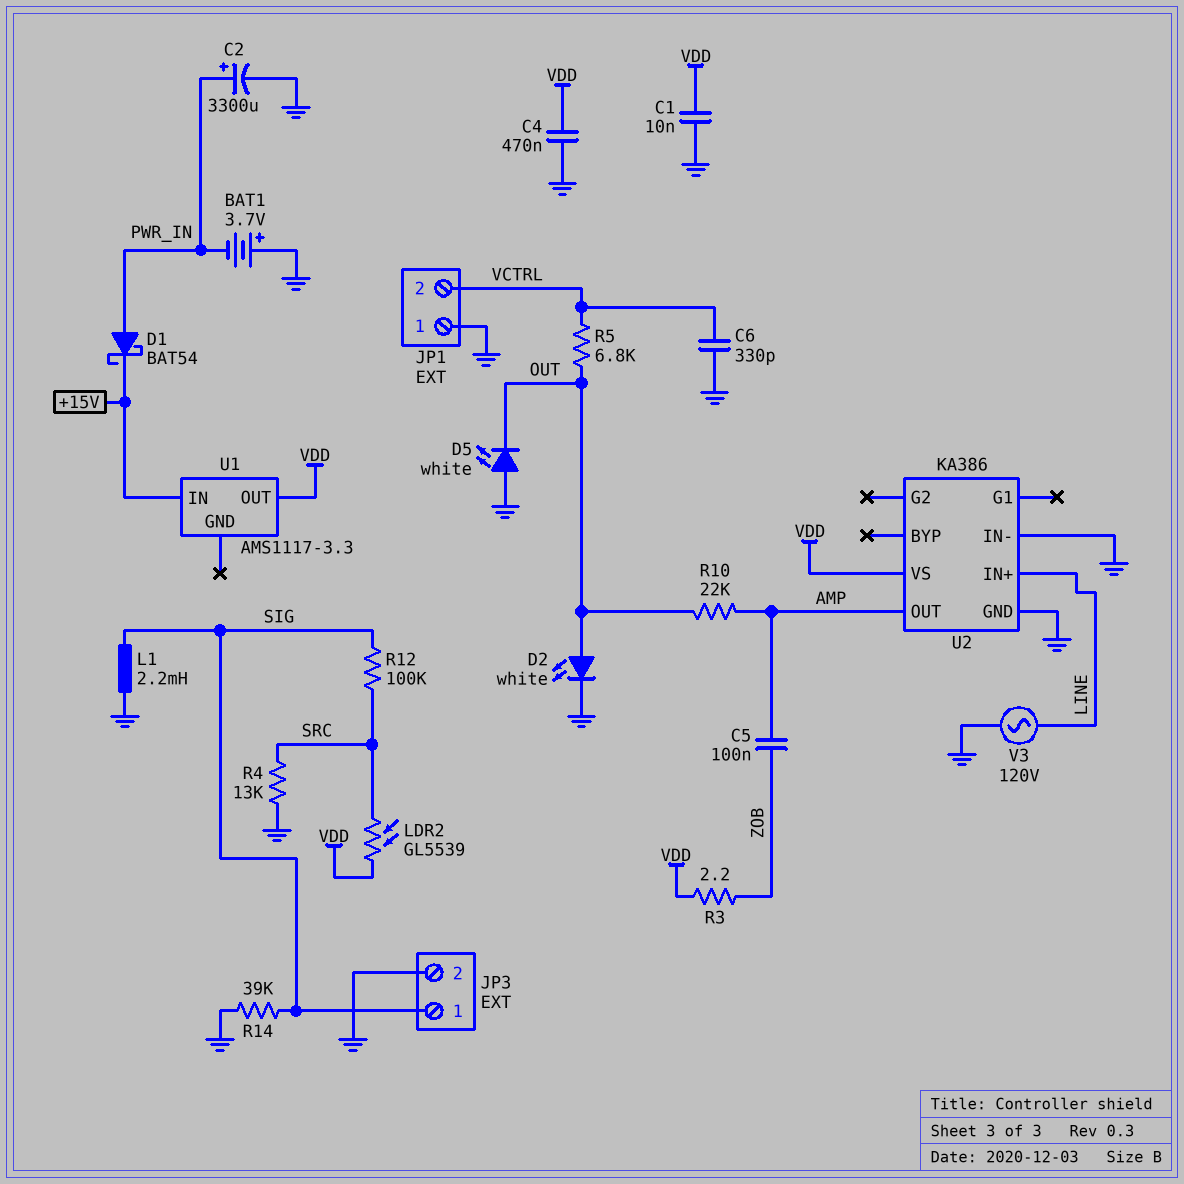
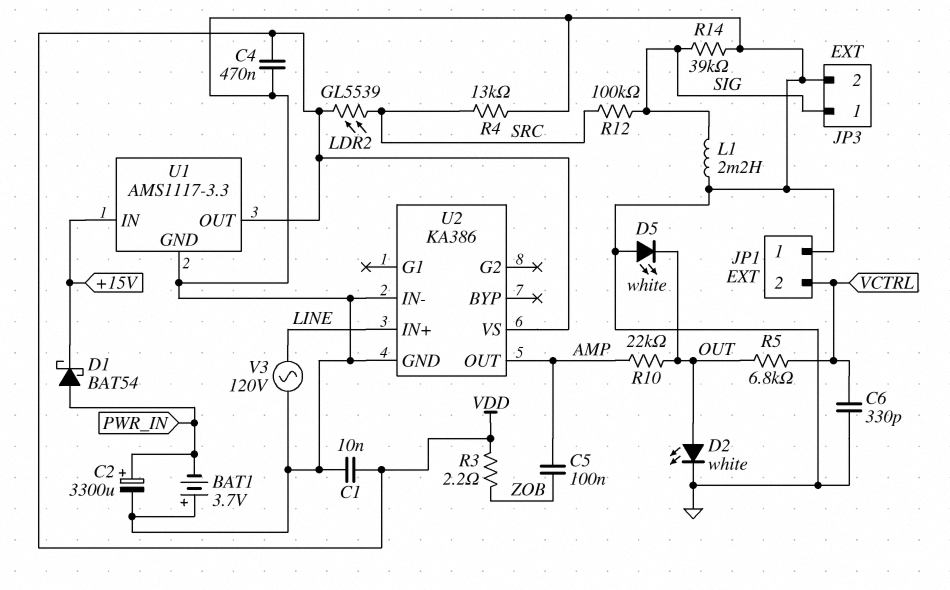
U1 pin GND: none -> GND

